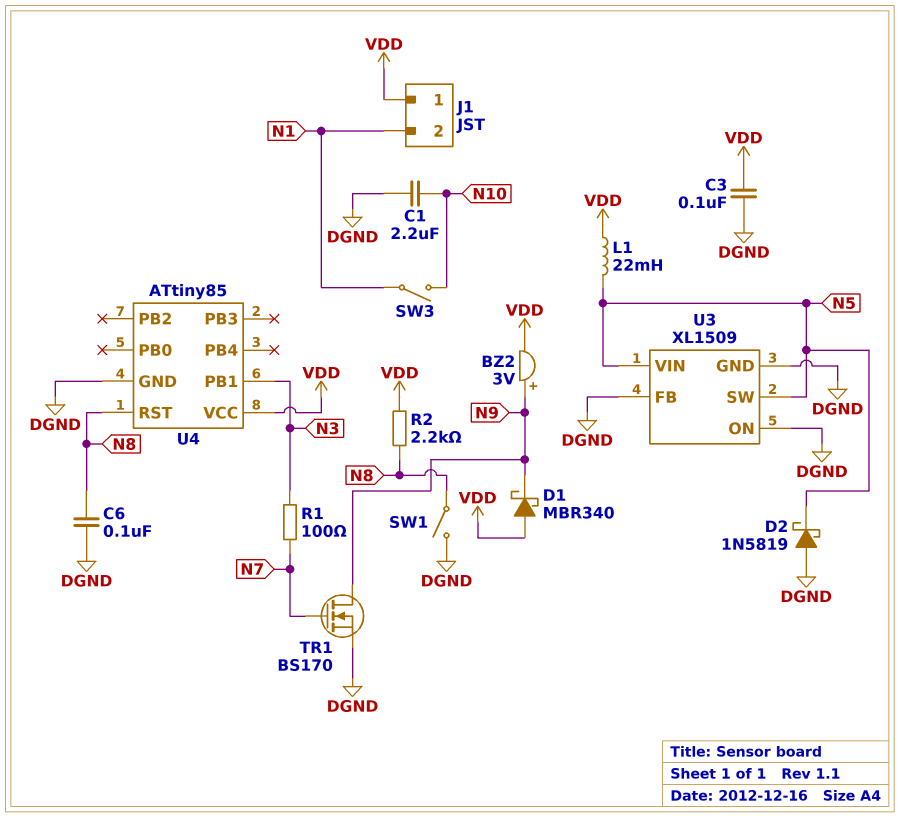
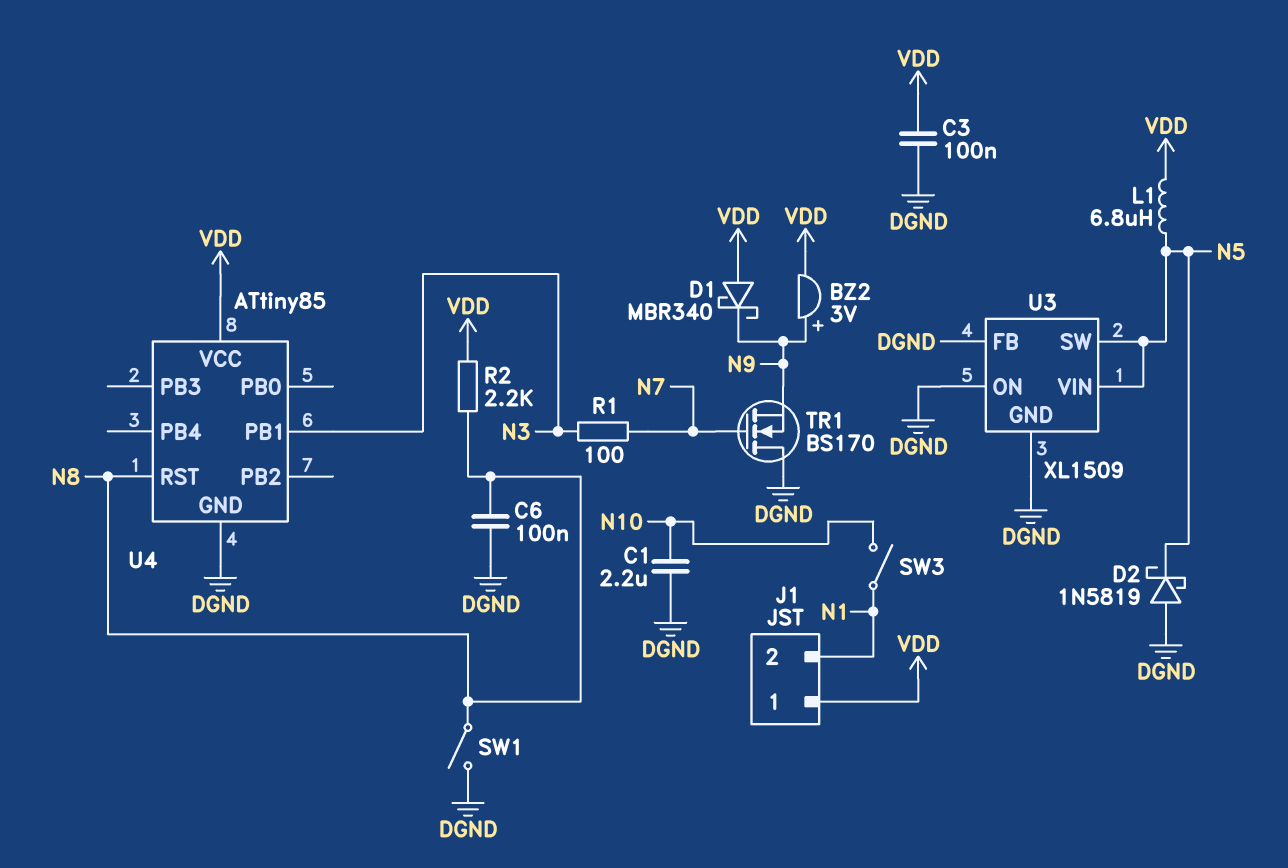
L1: 22mH (N5, VDD) -> 6.8uH (N5, VDD)
TR1: NMOS BS170 (G N7, D N9, S DGND) -> NMOS BS170 (G N7, D DGND, S N9)

